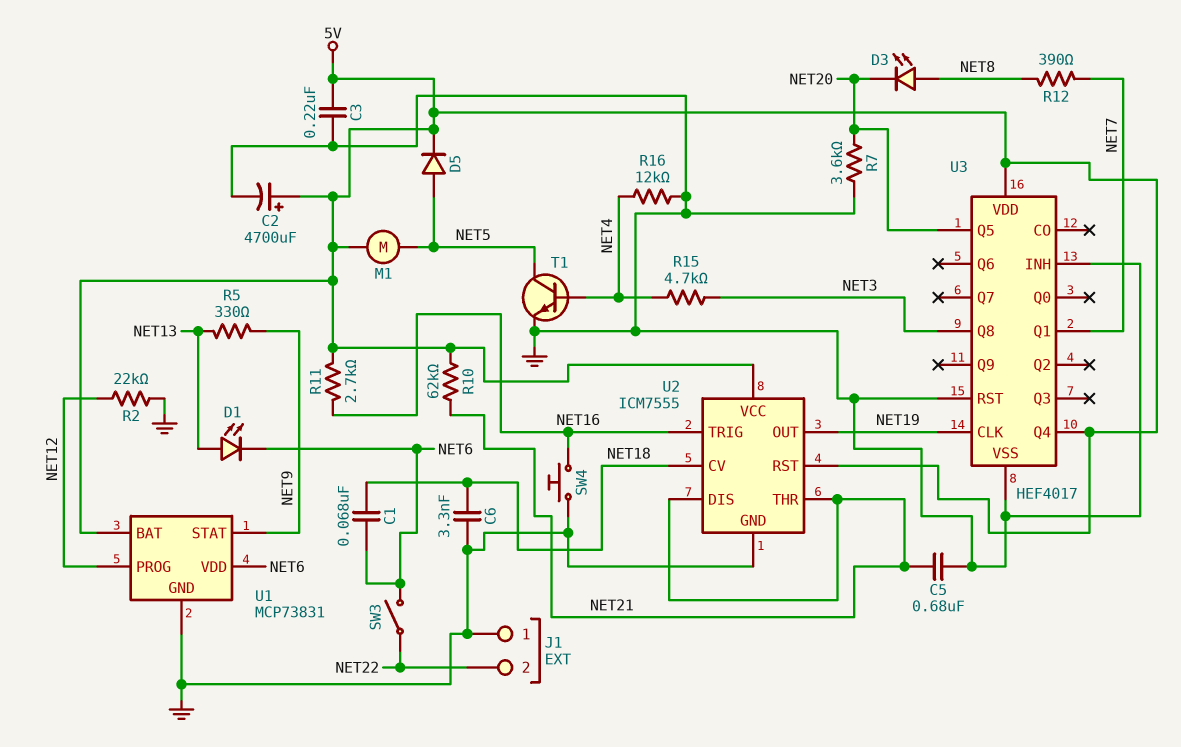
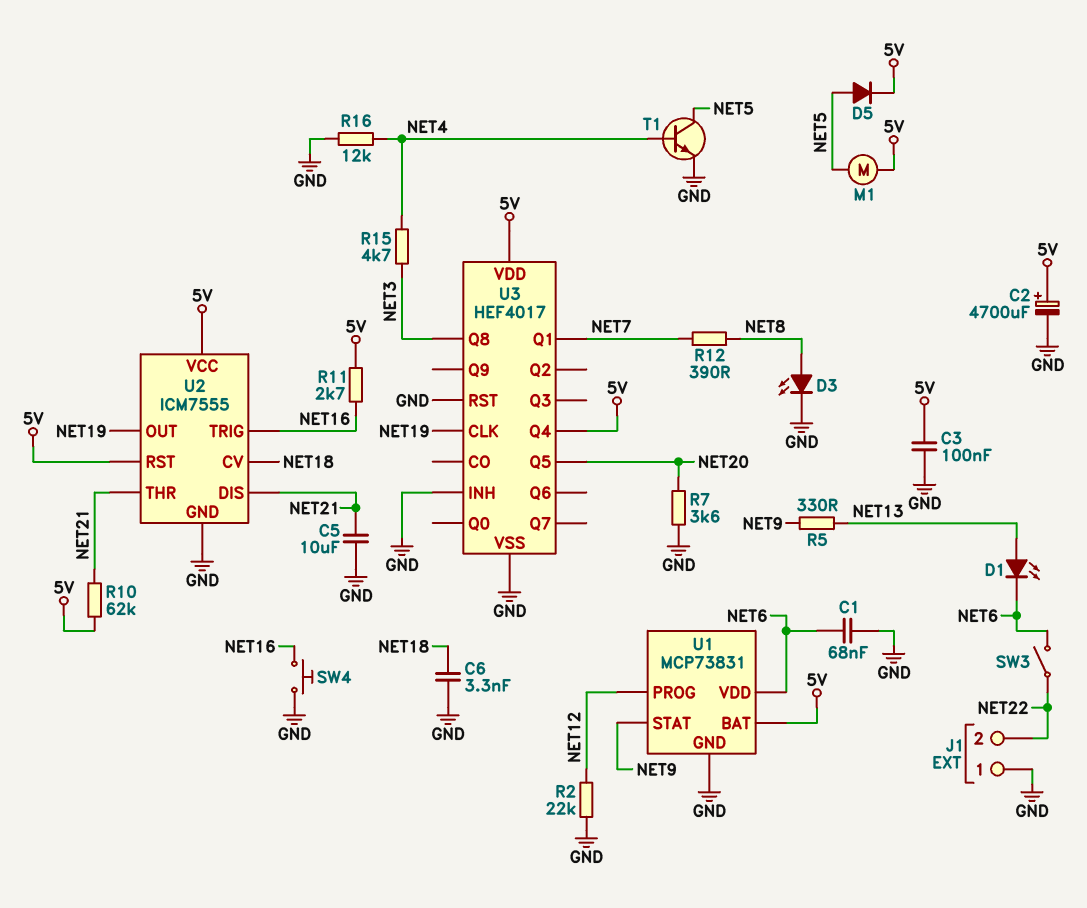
C1: 68nF (NET6, NET18) -> 68nF (GND, NET6)
C3: 220nF (5V, GND) -> 100nF (5V, GND)
C5: 680nF (GND, NET21) -> 10uF (GND, NET21)
D3: LED (A NET8, K NET20) -> LED (A NET8, K GND)

